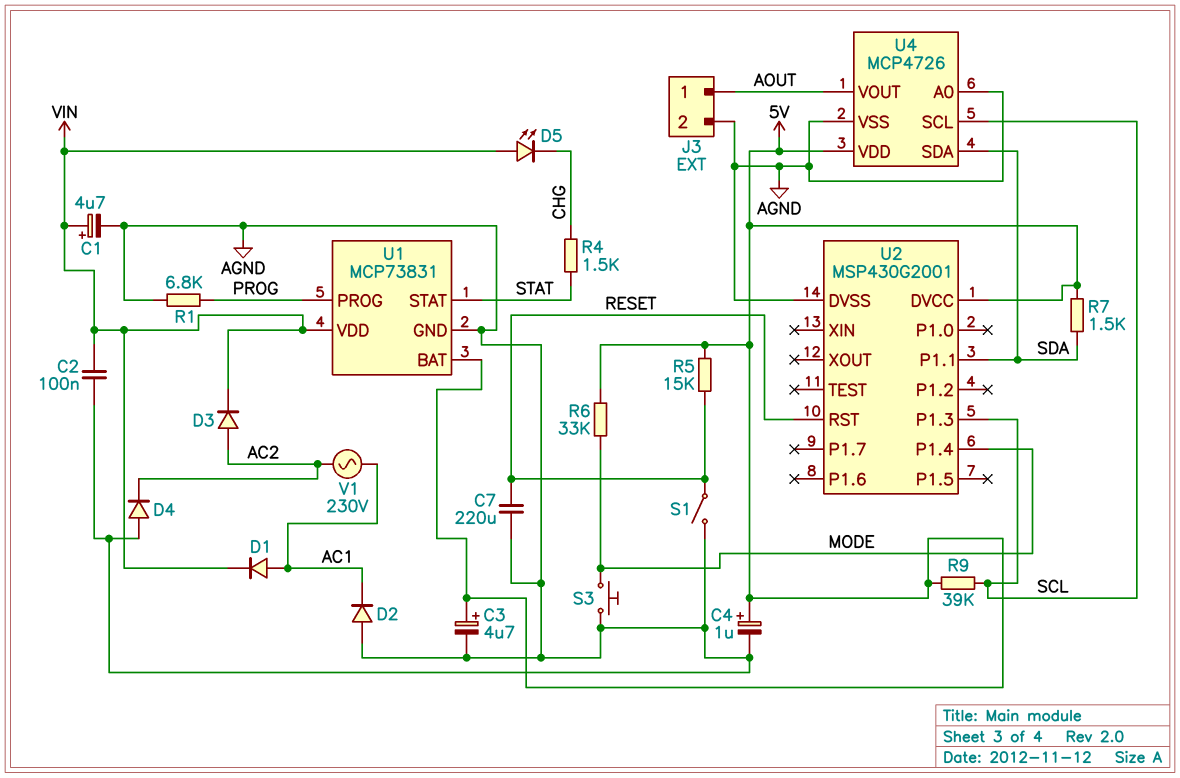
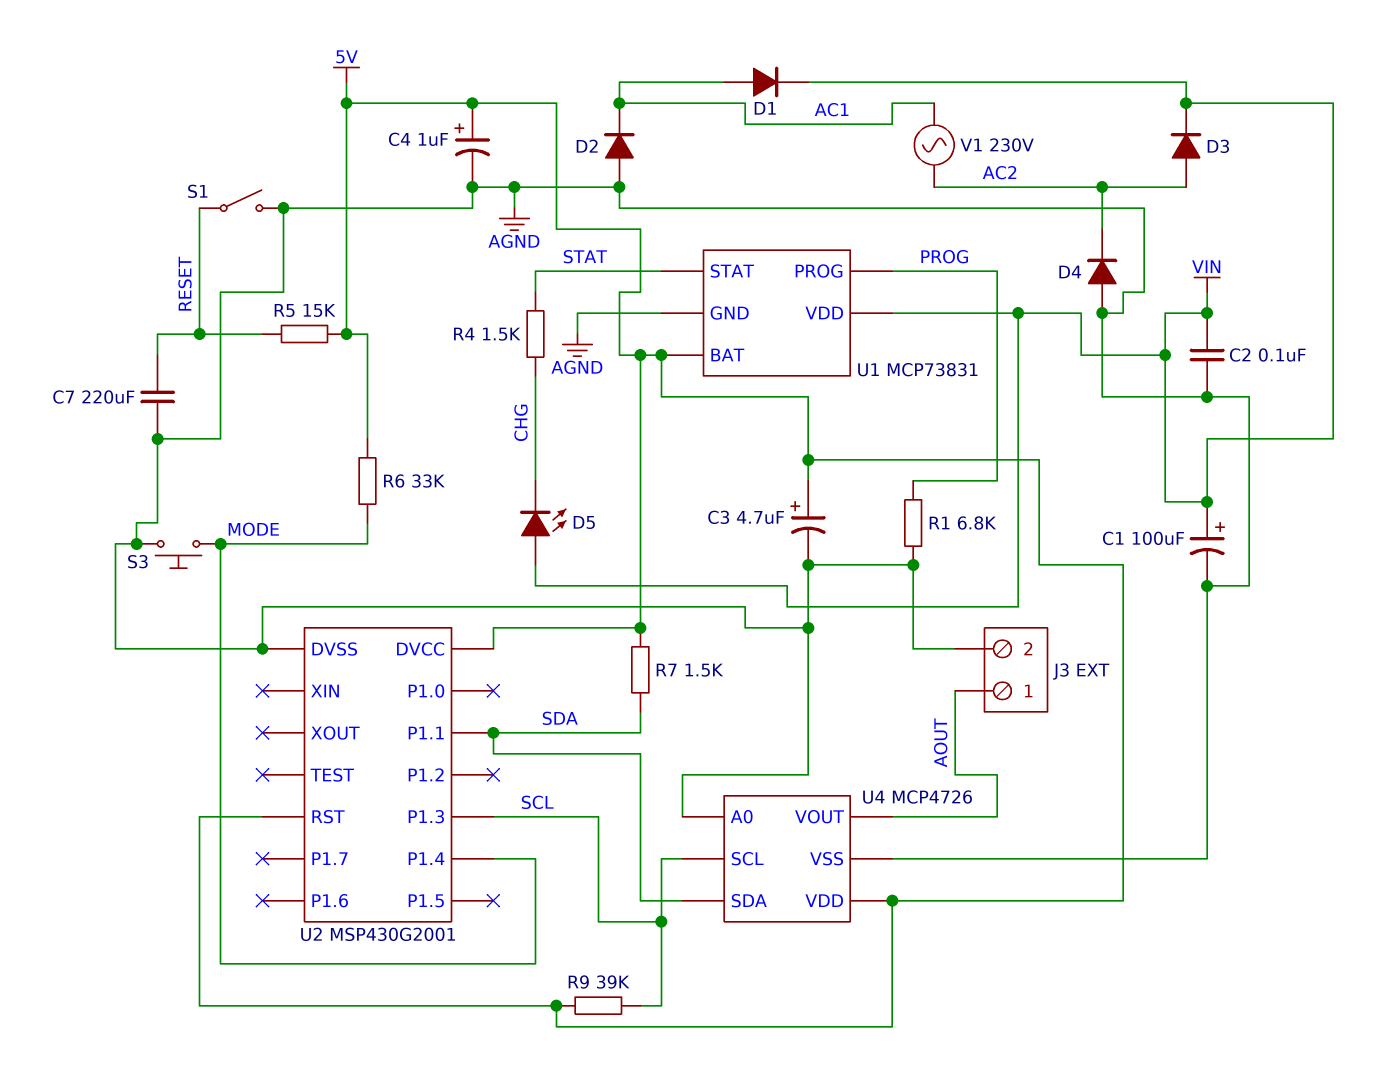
C1: 4.7uF (plus VIN, minus AGND) -> 100uF (plus VIN, minus AGND)
U2 pin RST: RESET -> 5V

